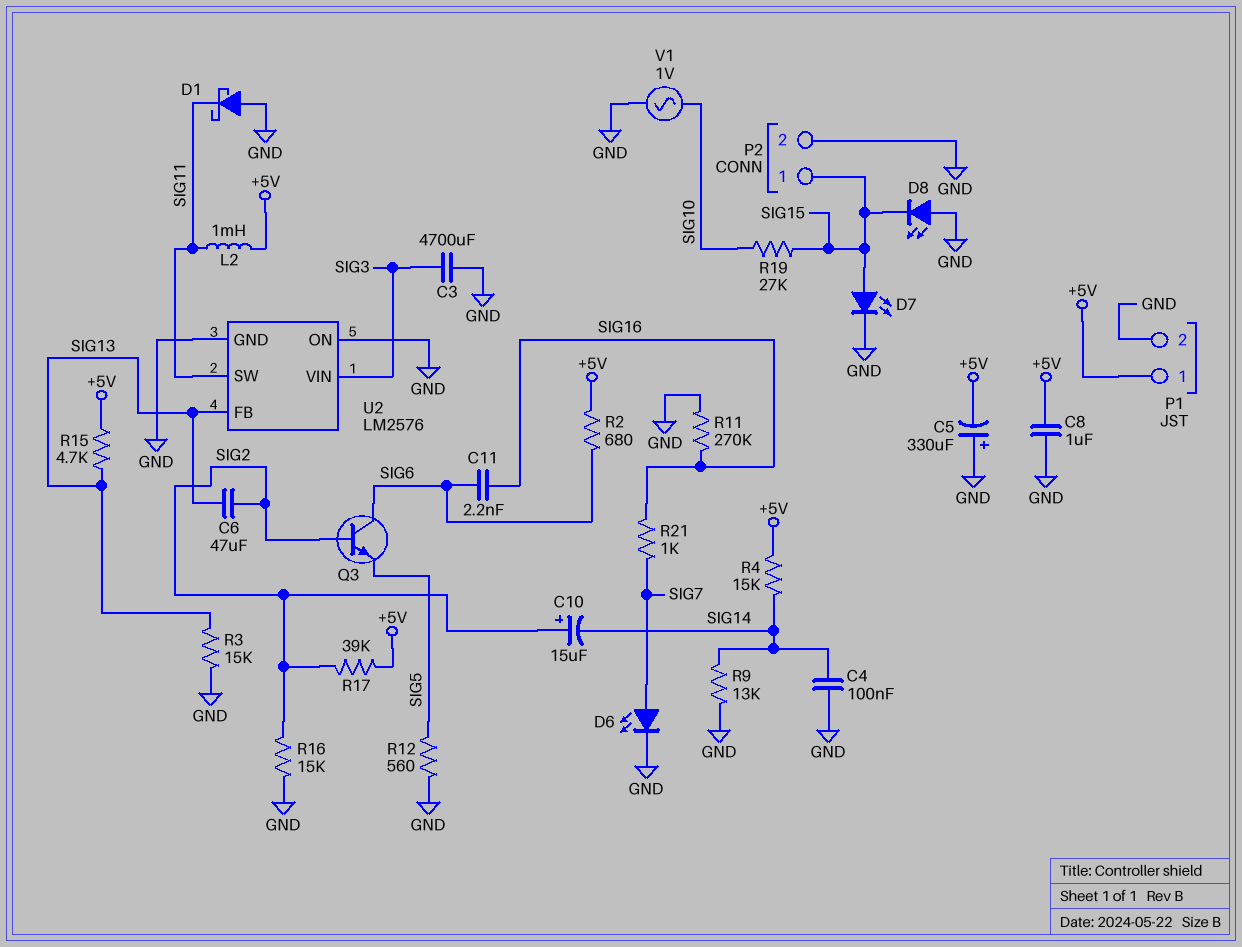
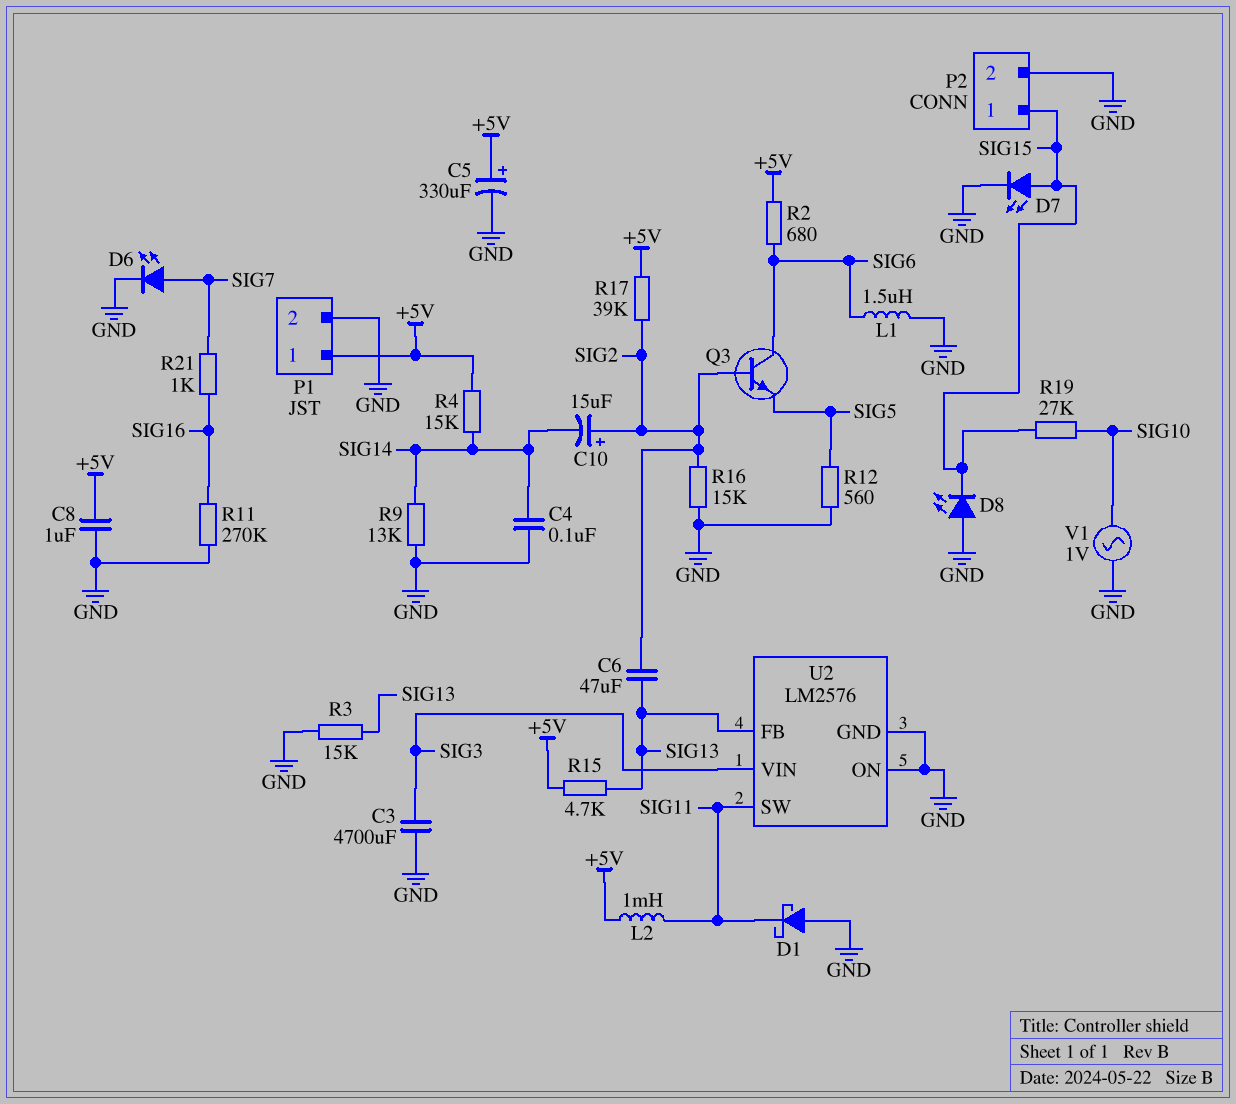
C5: 330uF (plus GND, minus +5V) -> 330uF (plus +5V, minus GND)
C11: 2.2nF (SIG6, SIG16) -> none
L1: none -> 1.5uH (GND, SIG6)

